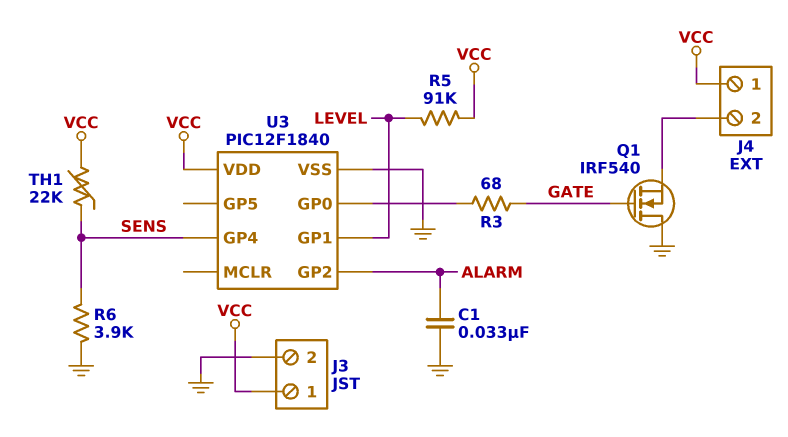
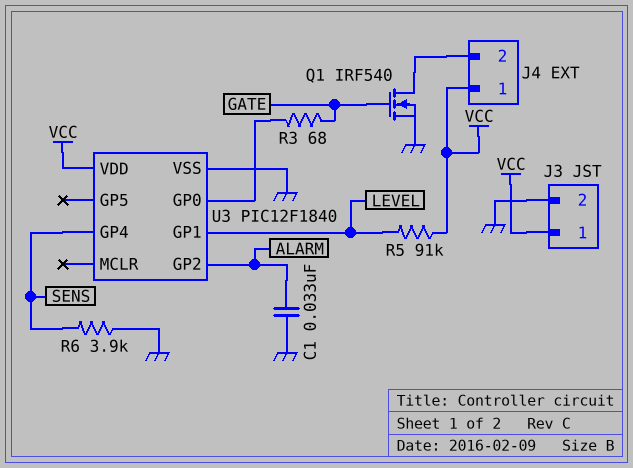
Q1: NMOS IRF540 (G GATE, D GND, S J4/2) -> NMOS IRF540 (G GATE, D J4/2, S GND)
TH1: 22k (SENS, VCC) -> none

